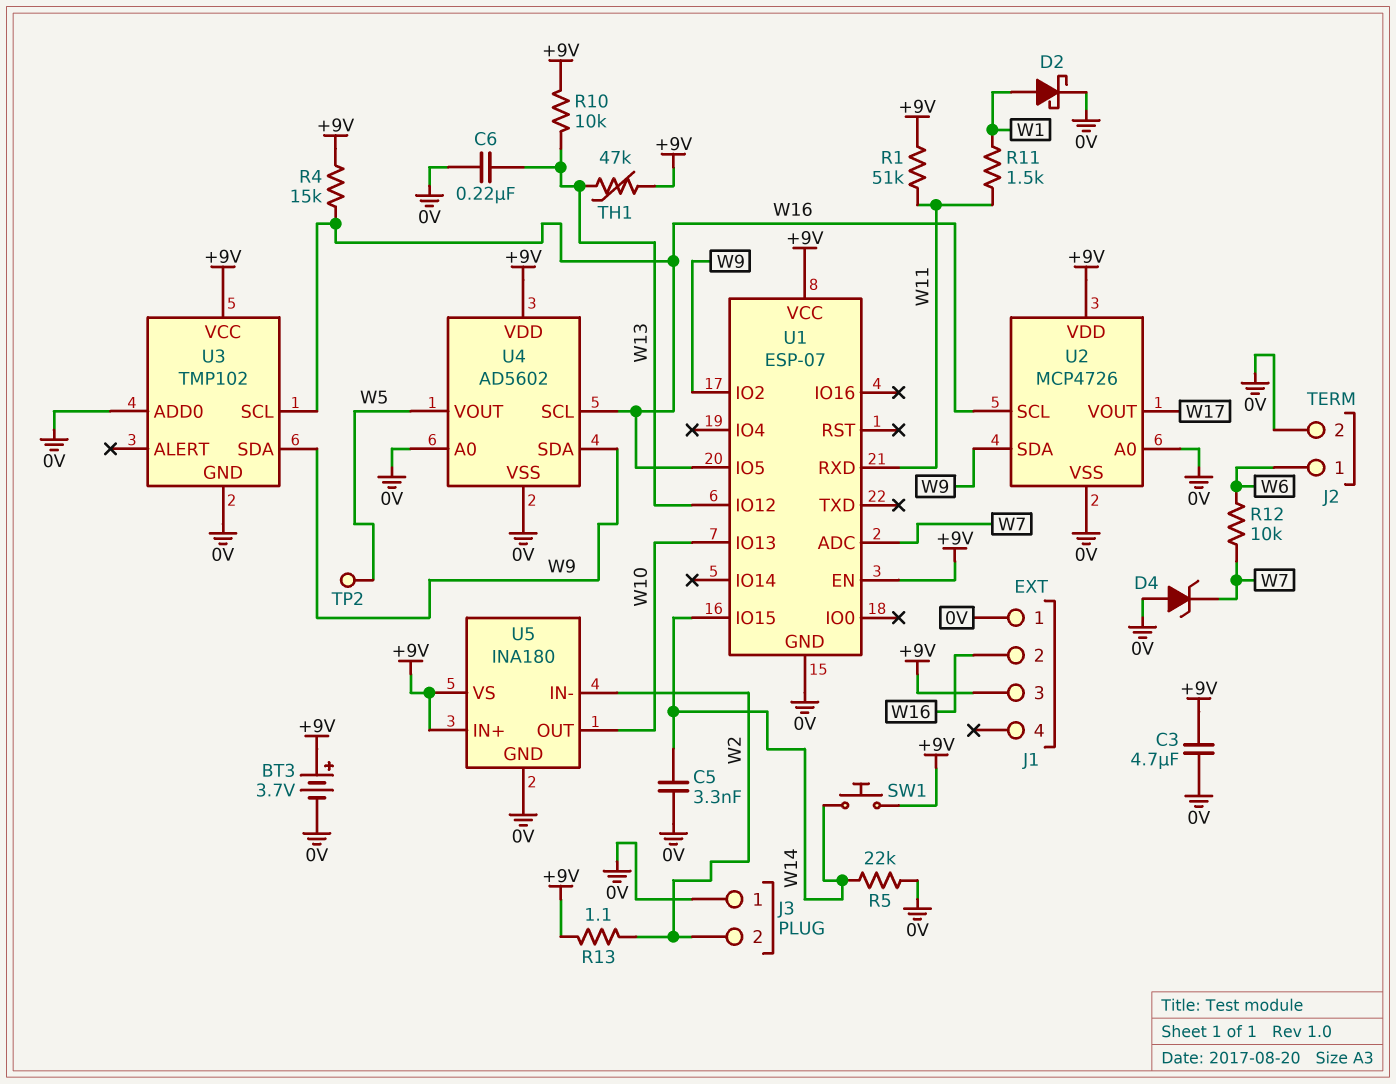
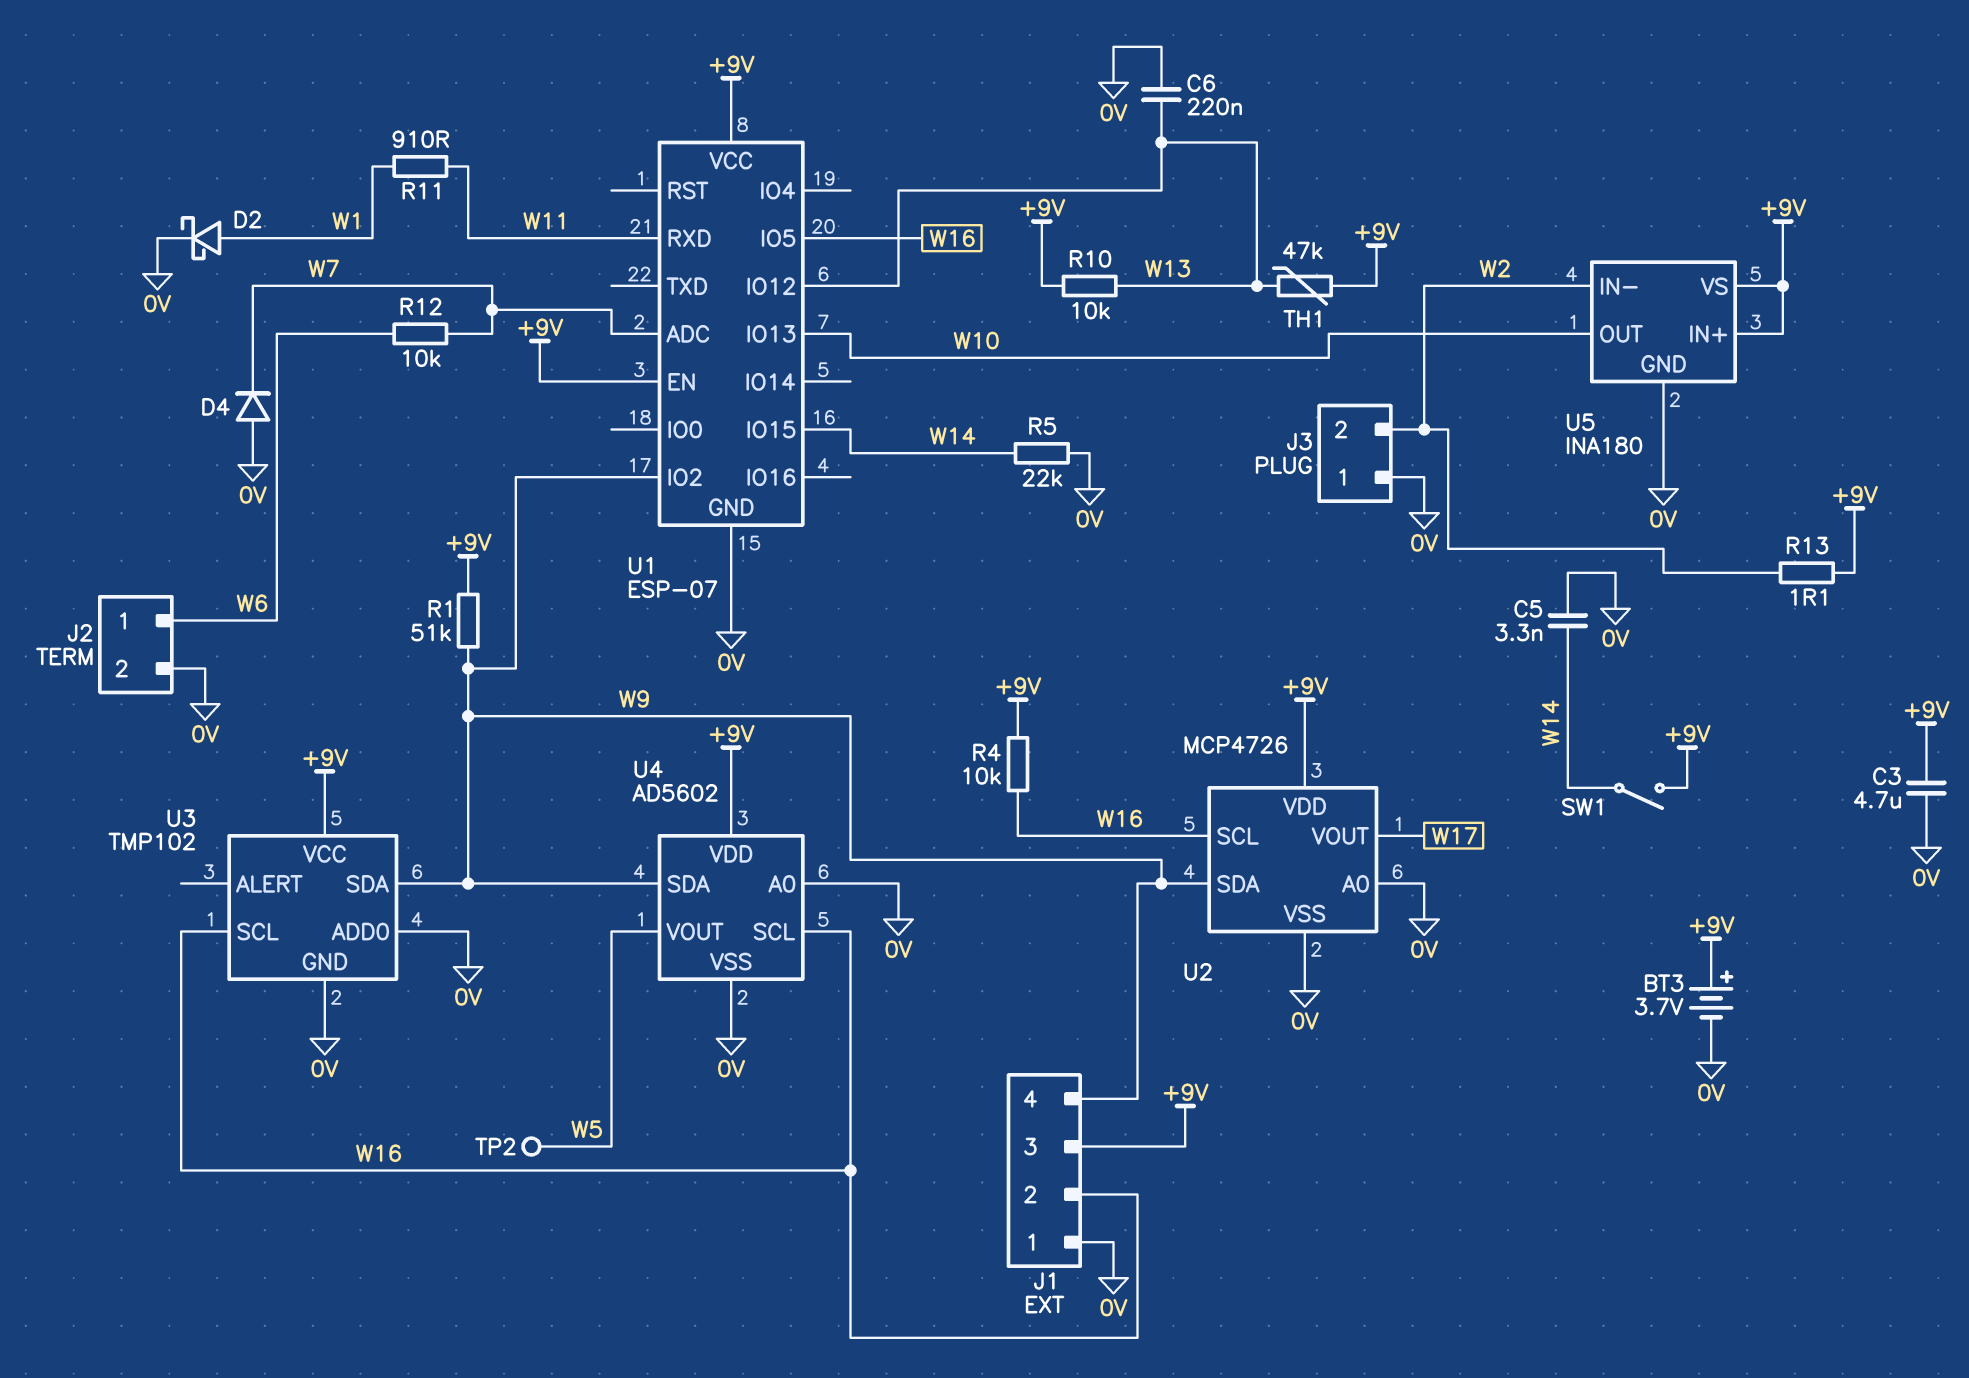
D4: zener (A 0V, K W7) -> diode (A 0V, K W7)
J1 pin 4: none -> W9
R1: 51k (+9V, W11) -> 51k (+9V, W9)
R4: 15k (+9V, W16) -> 10k (+9V, W16)
R11: 1.5k (W1, W11) -> 910 (W1, W11)
SW1: button (+9V, W14) -> switch (+9V, W14)

